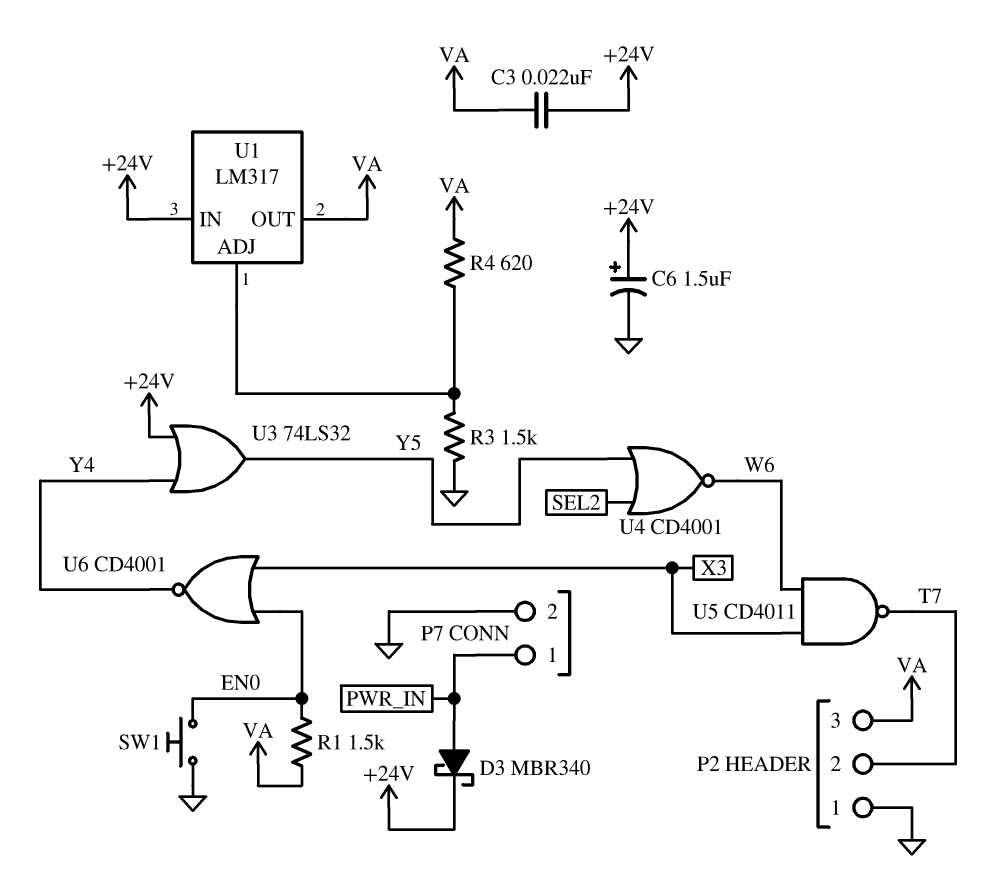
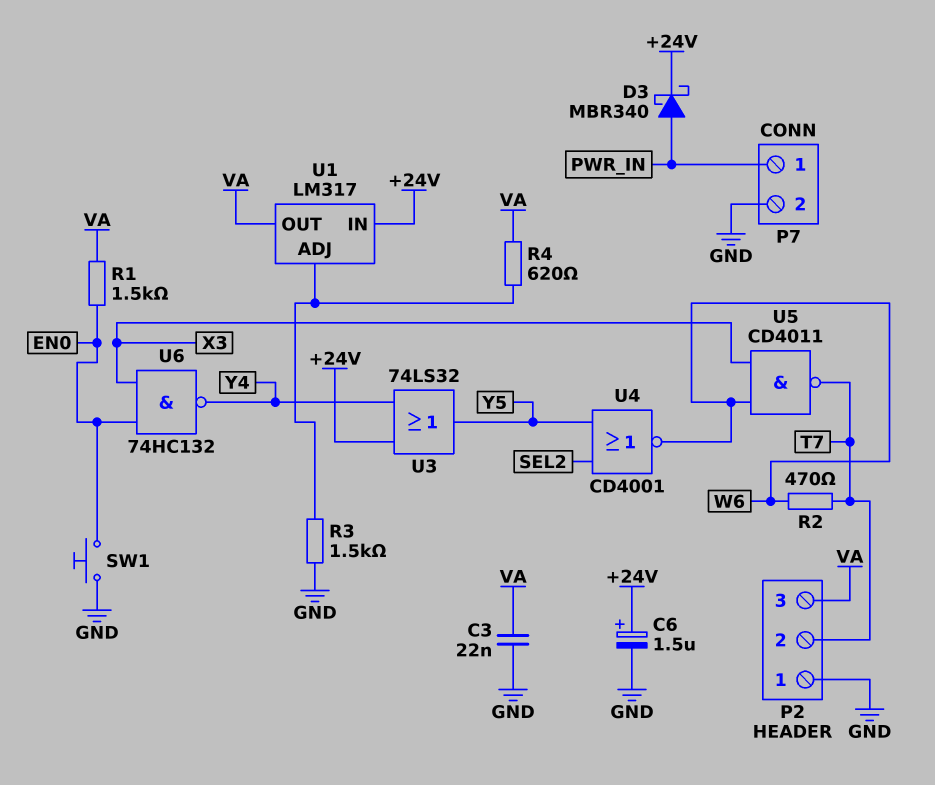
C3: 22nF (+24V, VA) -> 22nF (GND, VA)
R2: none -> 470 (T7, W6)
U6: NOR CD4001 (in EN0, in X3, out Y4) -> NAND 74HC132 (in EN0, in X3, out Y4)

